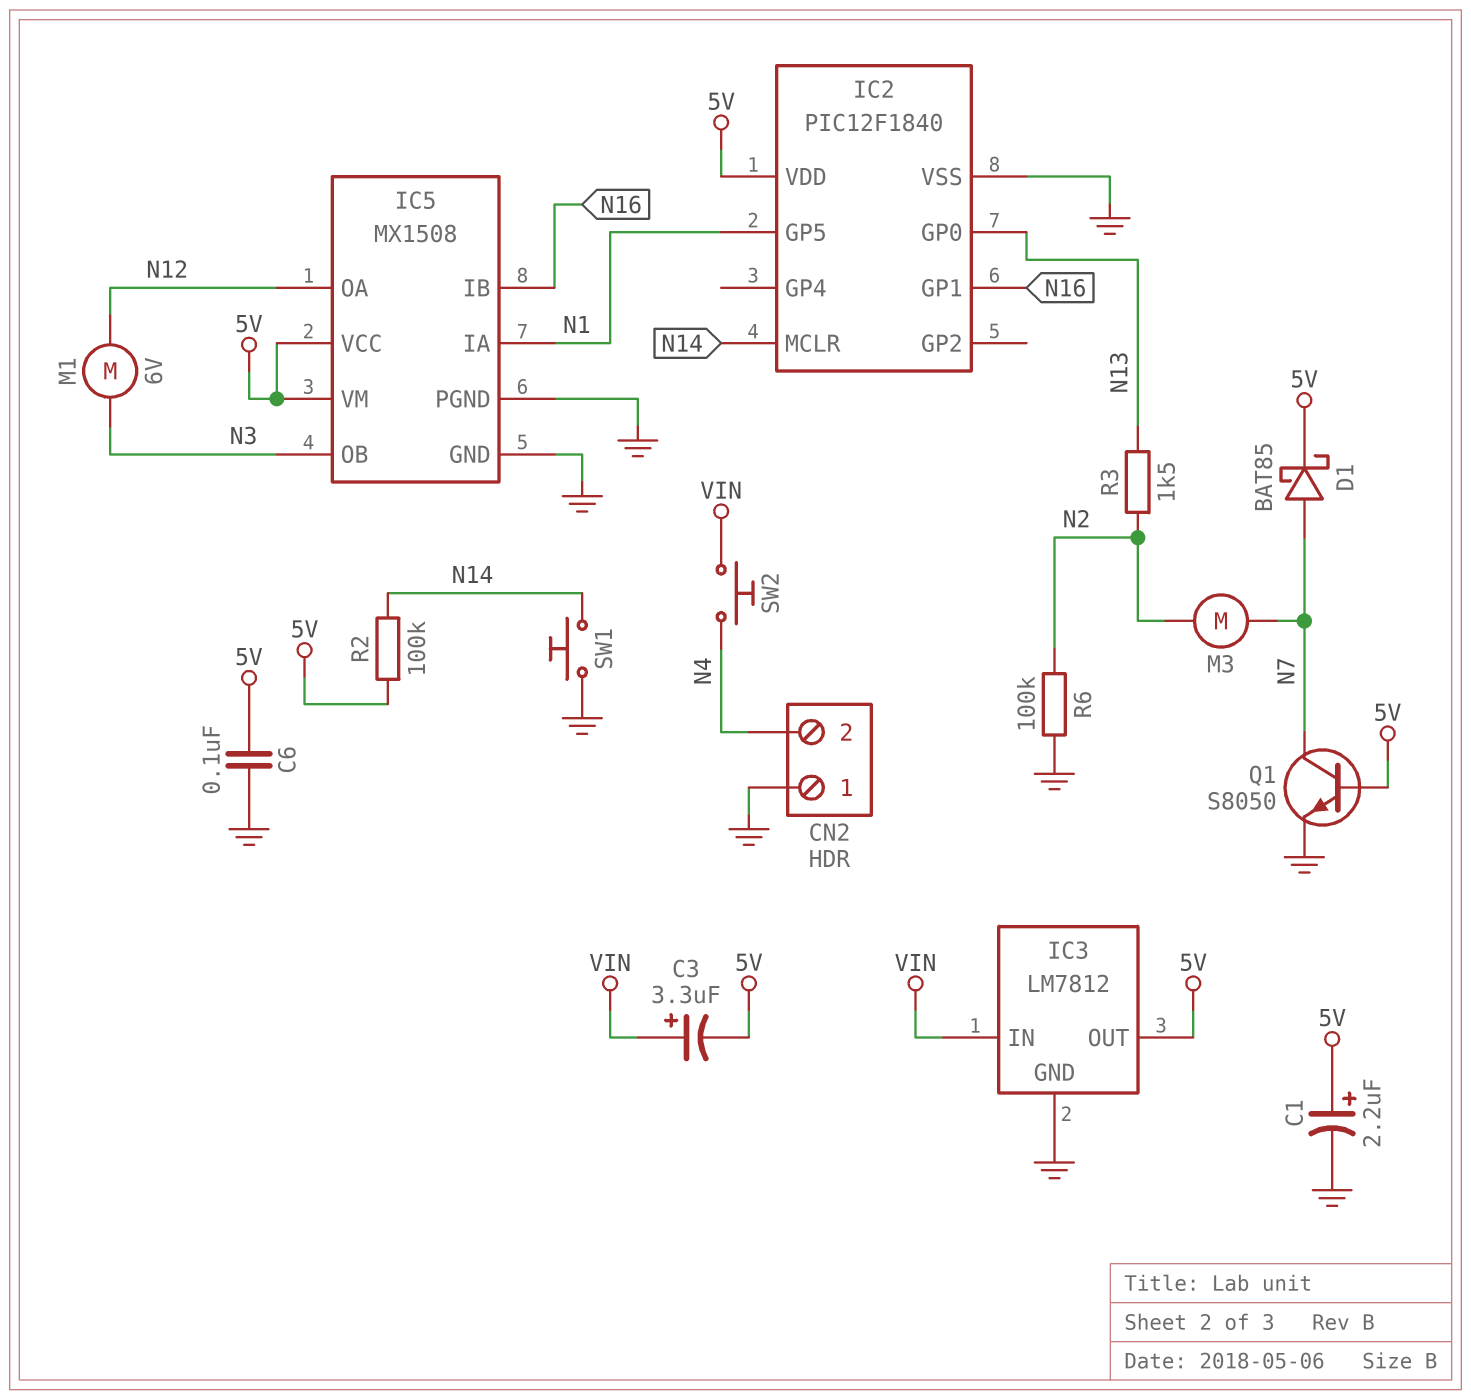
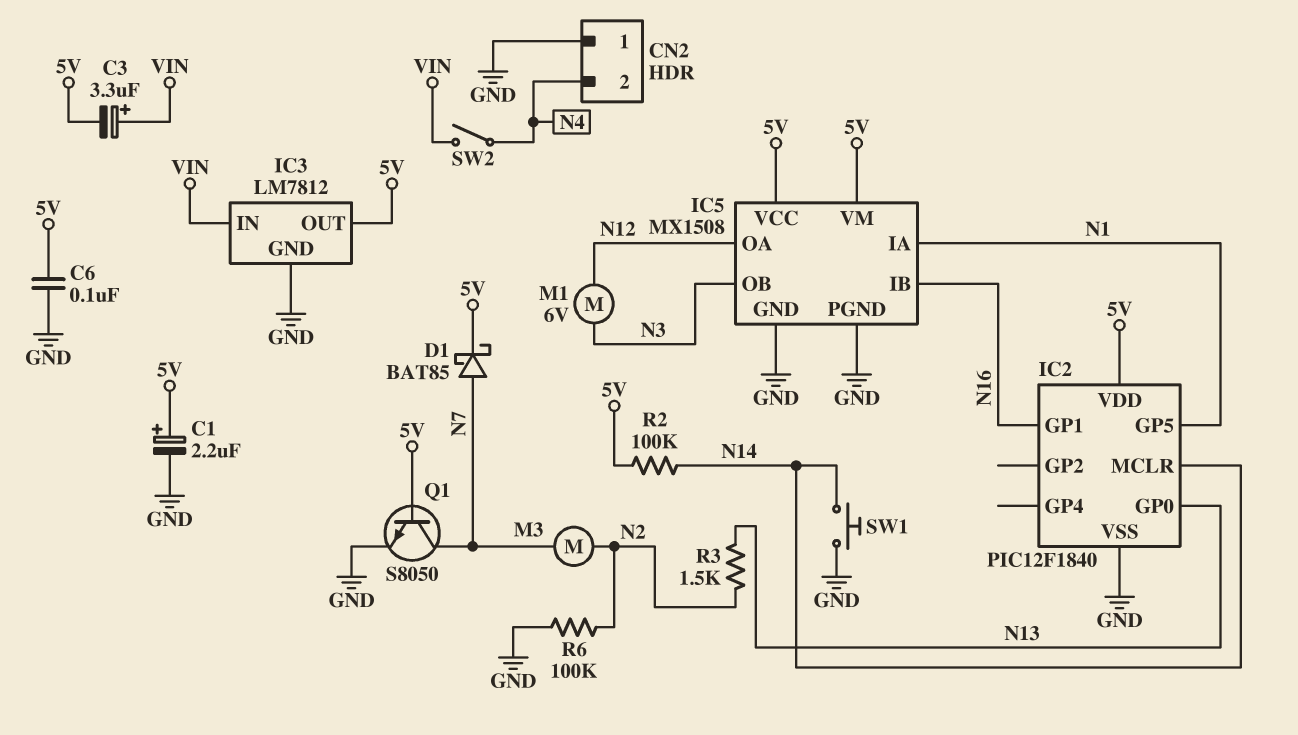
SW2: button (N4, VIN) -> switch (N4, VIN)

